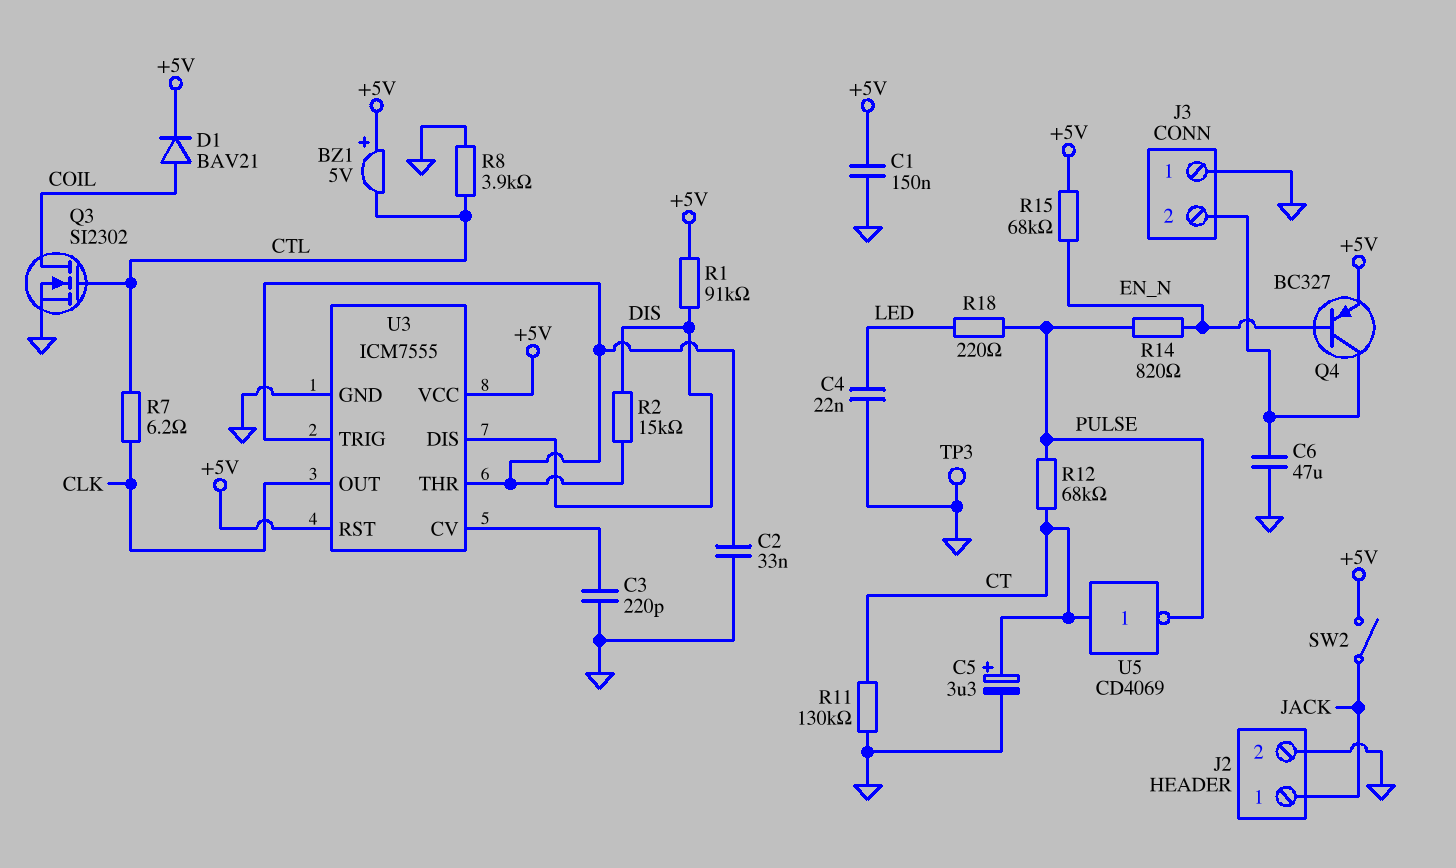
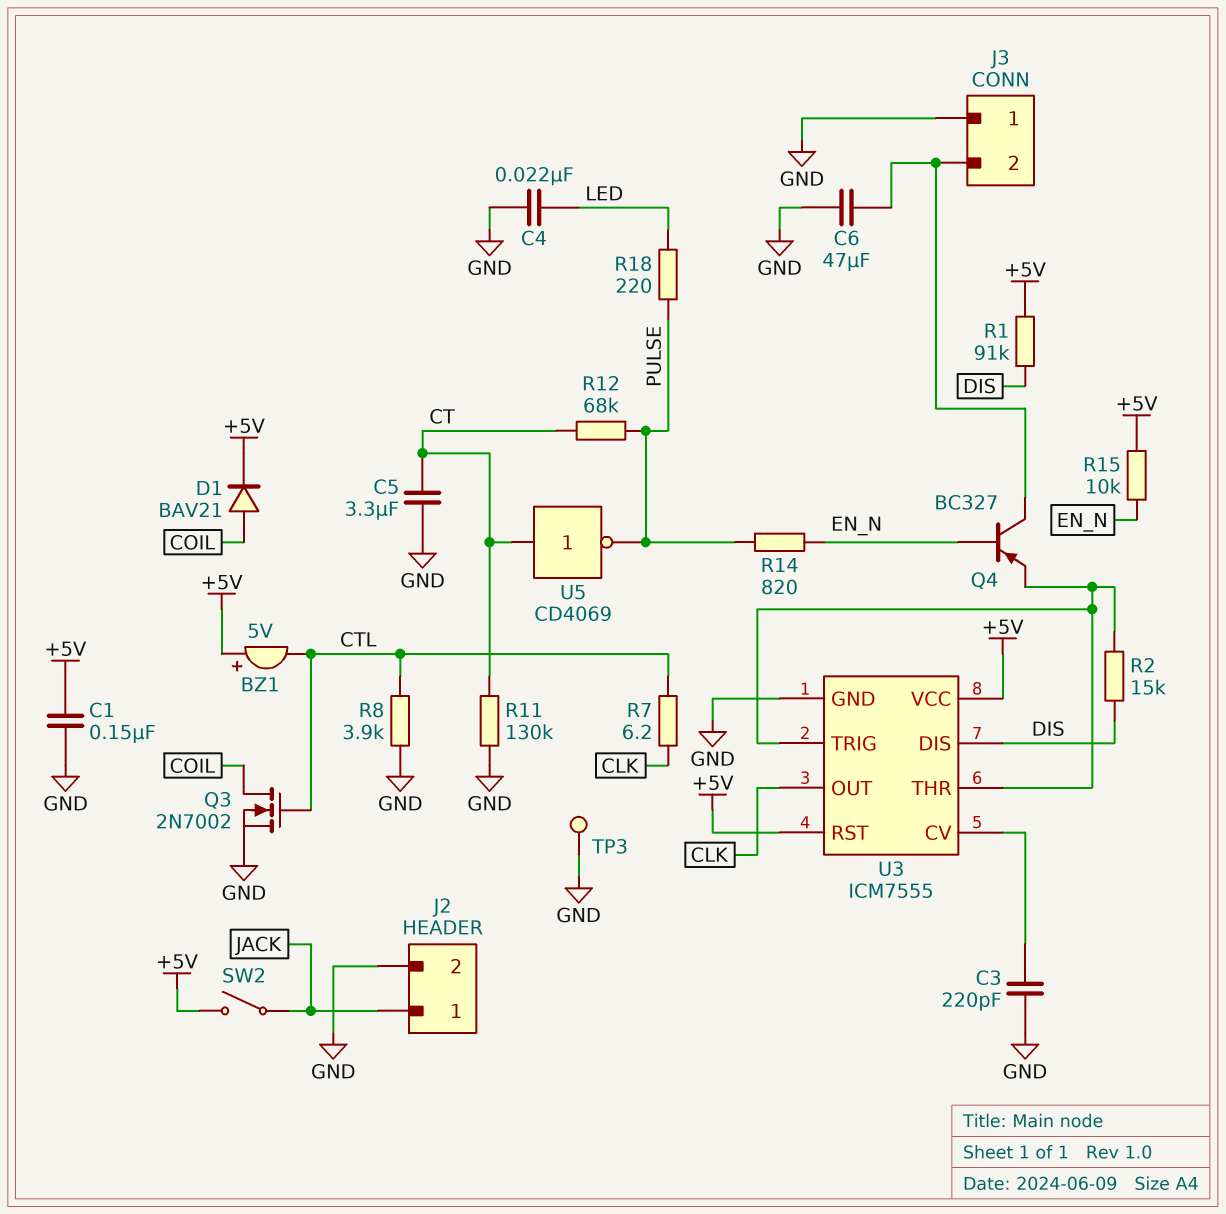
C2: 33nF (GND, U3/THR) -> none
C5: 3.3uF (plus CT, minus GND) -> 3.3uF (CT, GND)
Q3: NMOS SI2302 (G CTL, D COIL, S GND) -> NMOS 2N7002 (G CTL, D COIL, S GND)
Q4: PNP BC327 (B EN_N, C J3/2, E +5V) -> PNP BC327 (B EN_N, C J3/2, E U3/THR)
R15: 68k (+5V, EN_N) -> 10k (+5V, EN_N)

